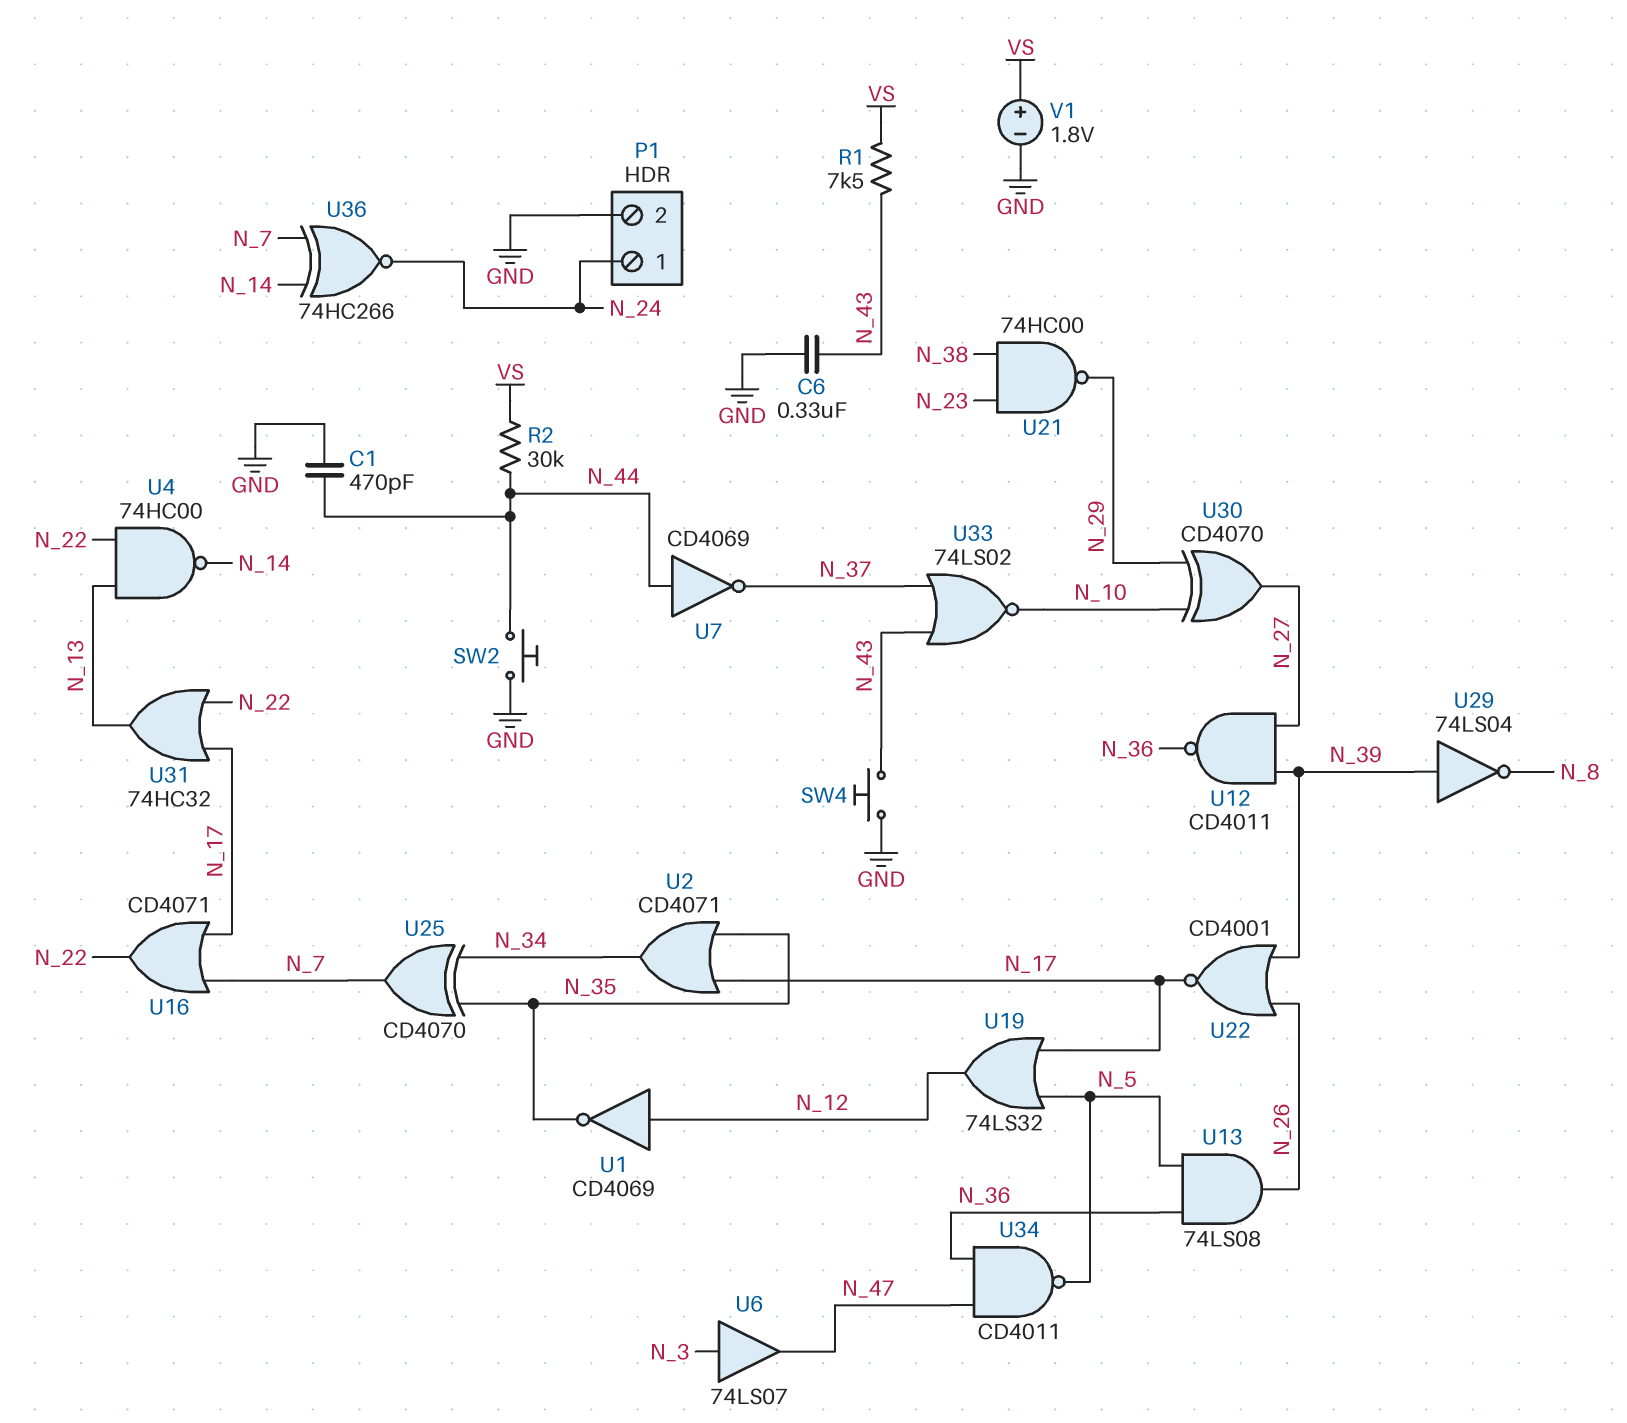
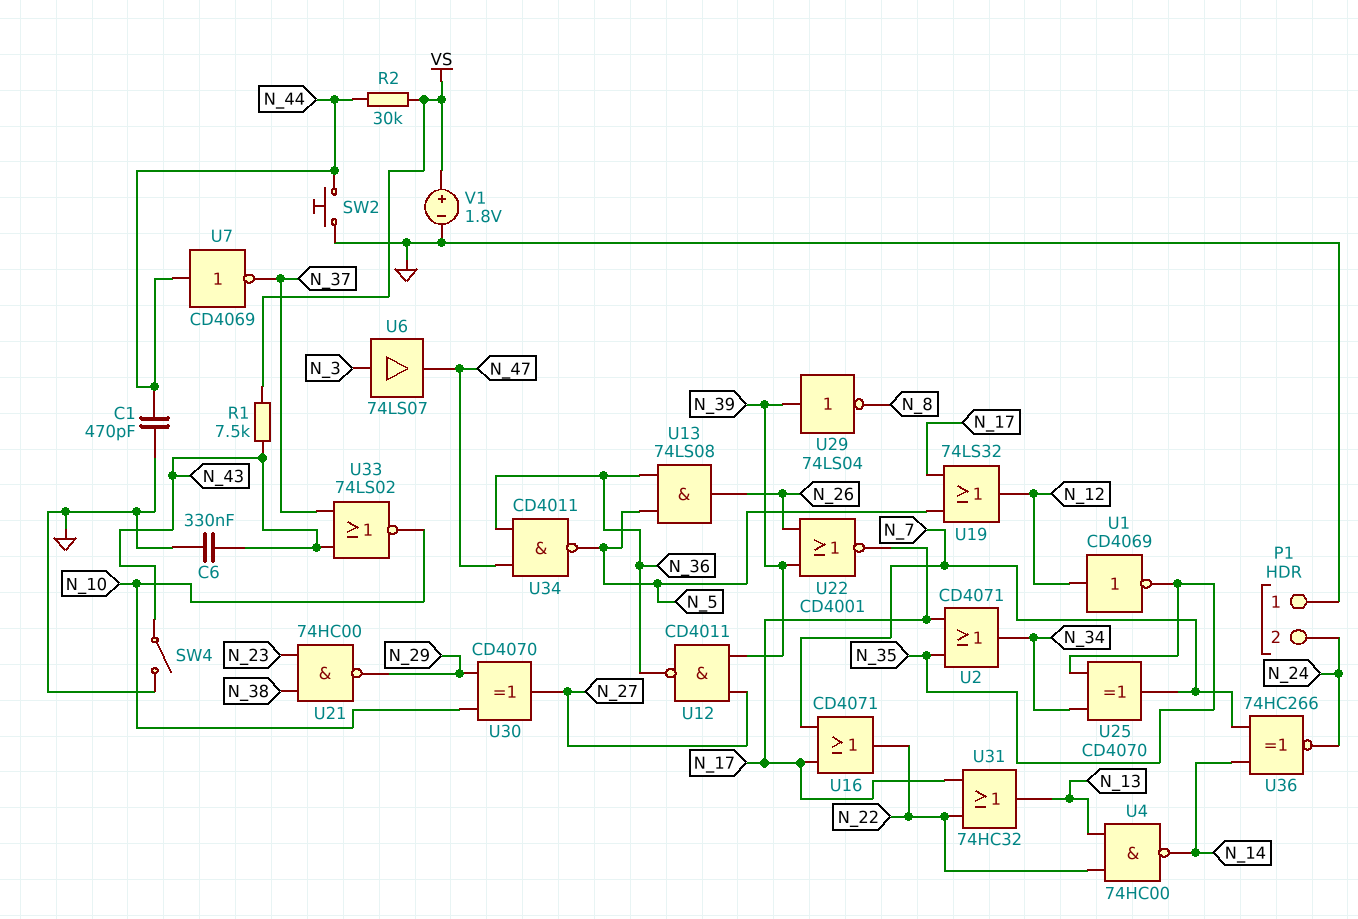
P1 pin 1: N_24 -> GND
P1 pin 2: GND -> N_24
SW4: button (GND, N_43) -> switch (GND, N_43)

